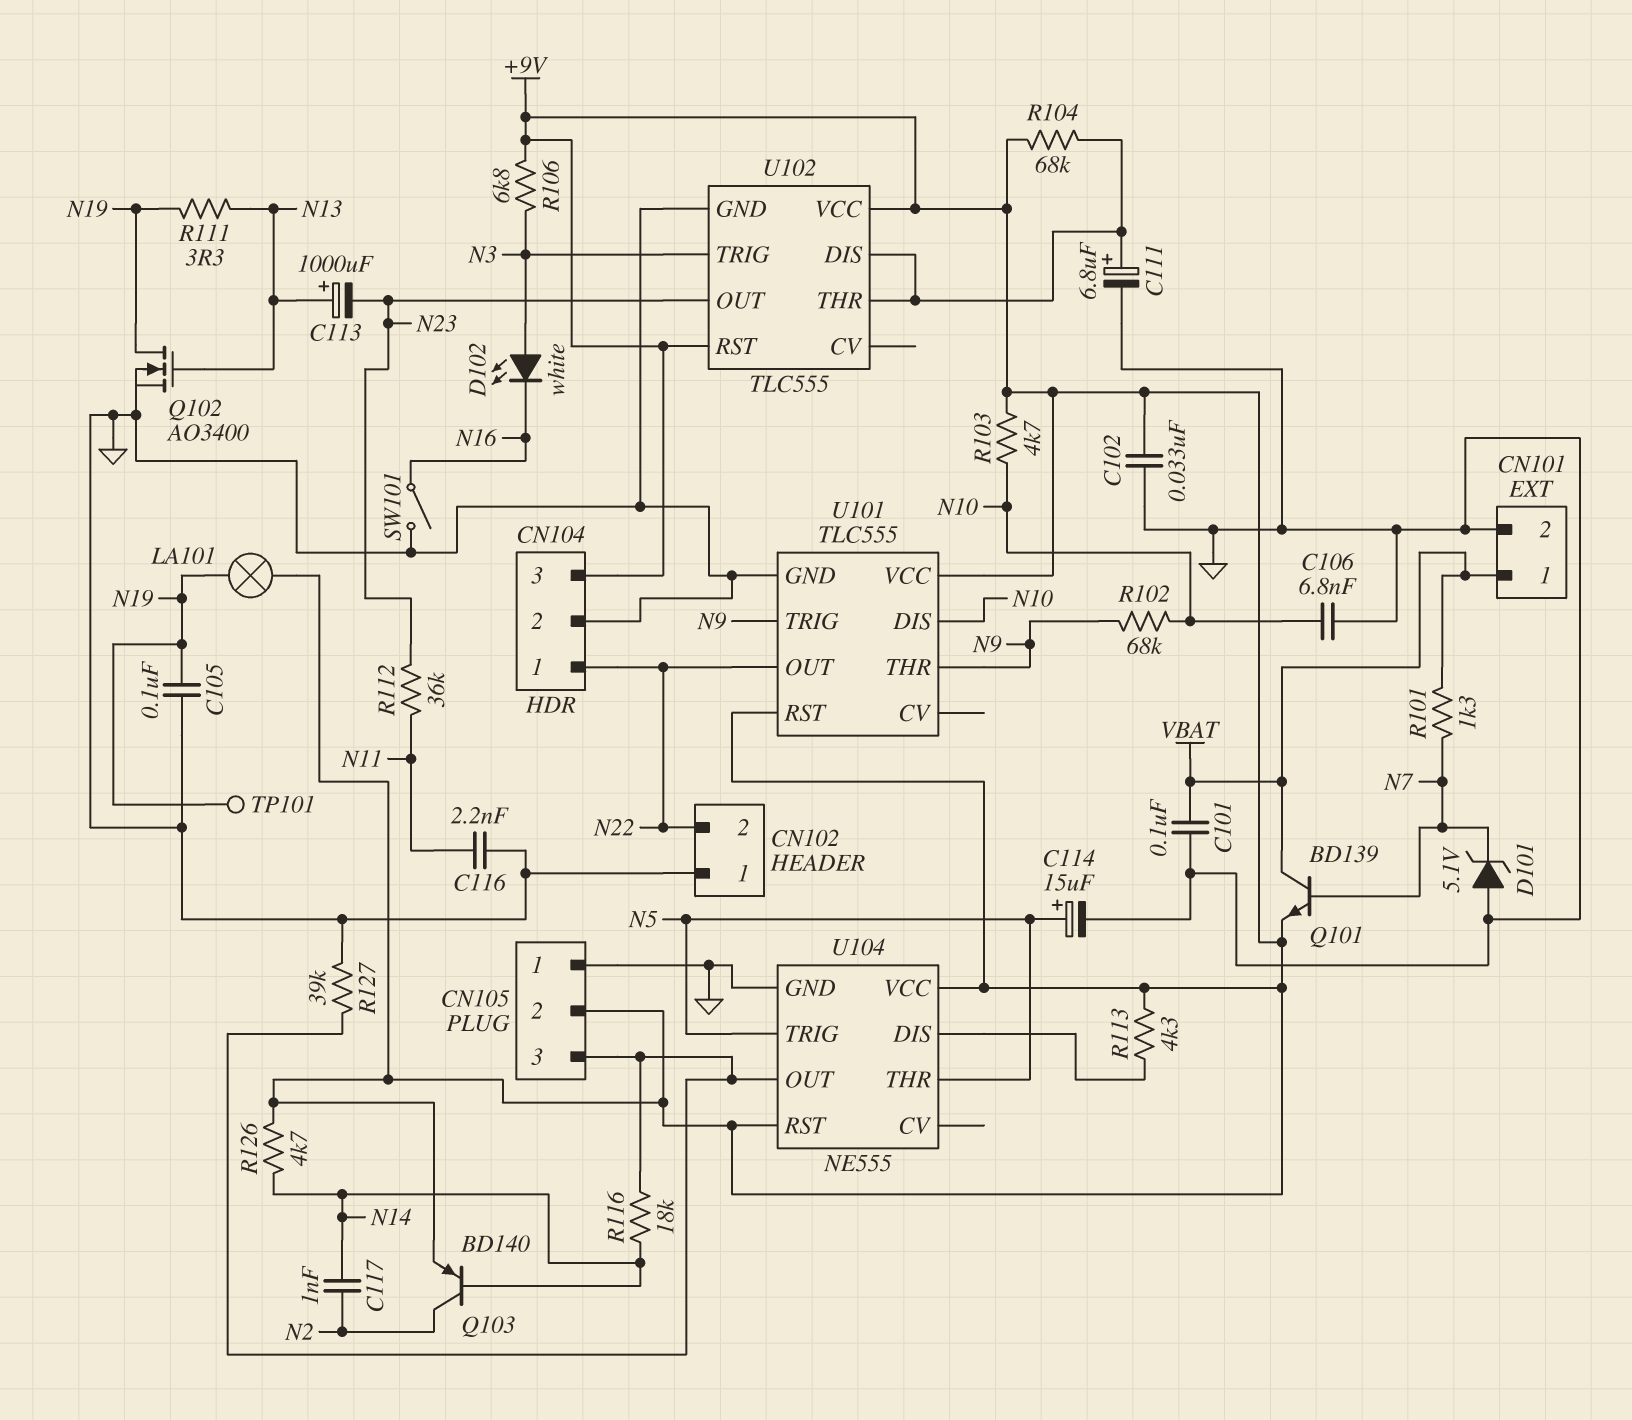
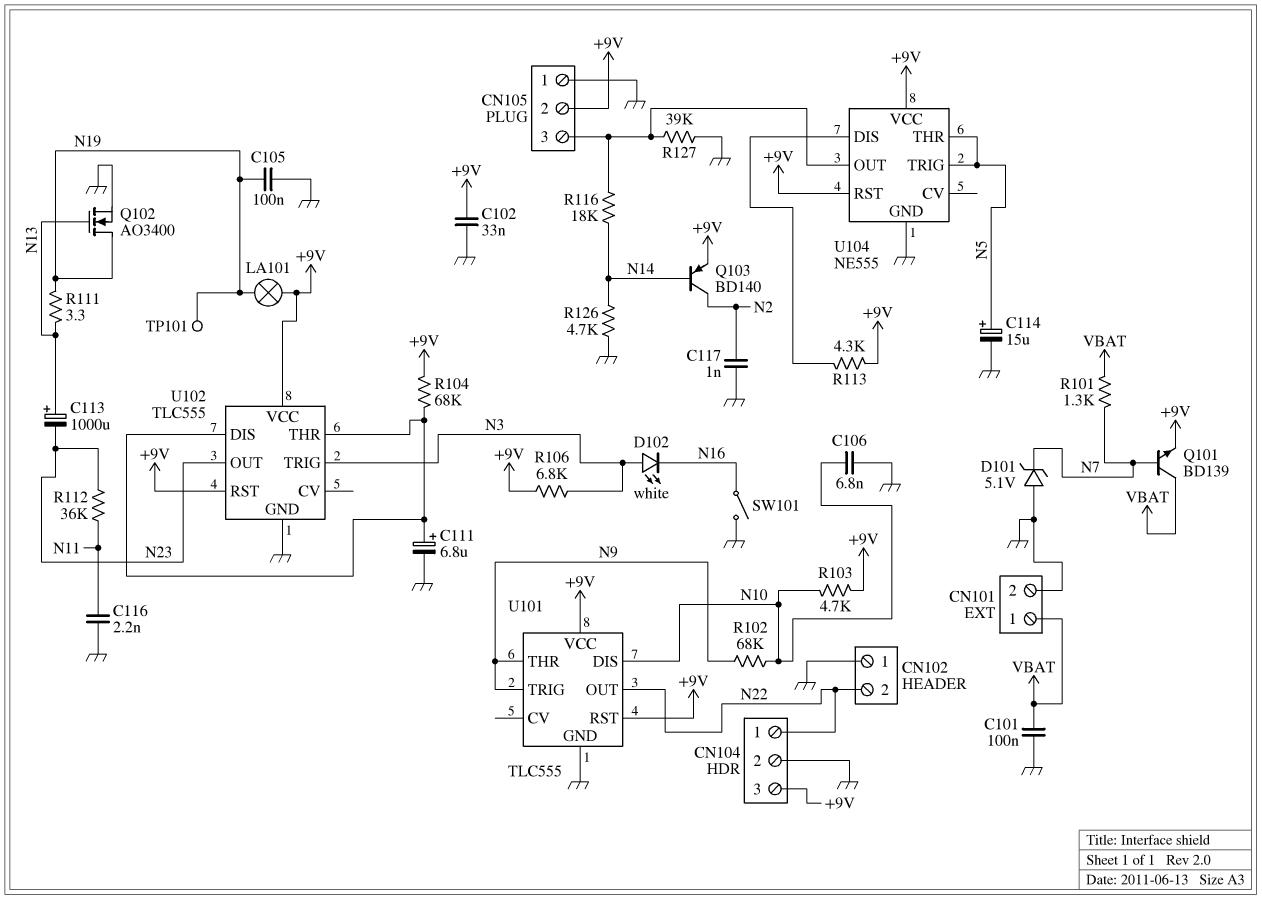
C117: 1nF (N2, N14) -> 1nF (GND, N2)
R126: 4.7k (+9V, N14) -> 4.7k (GND, N14)

